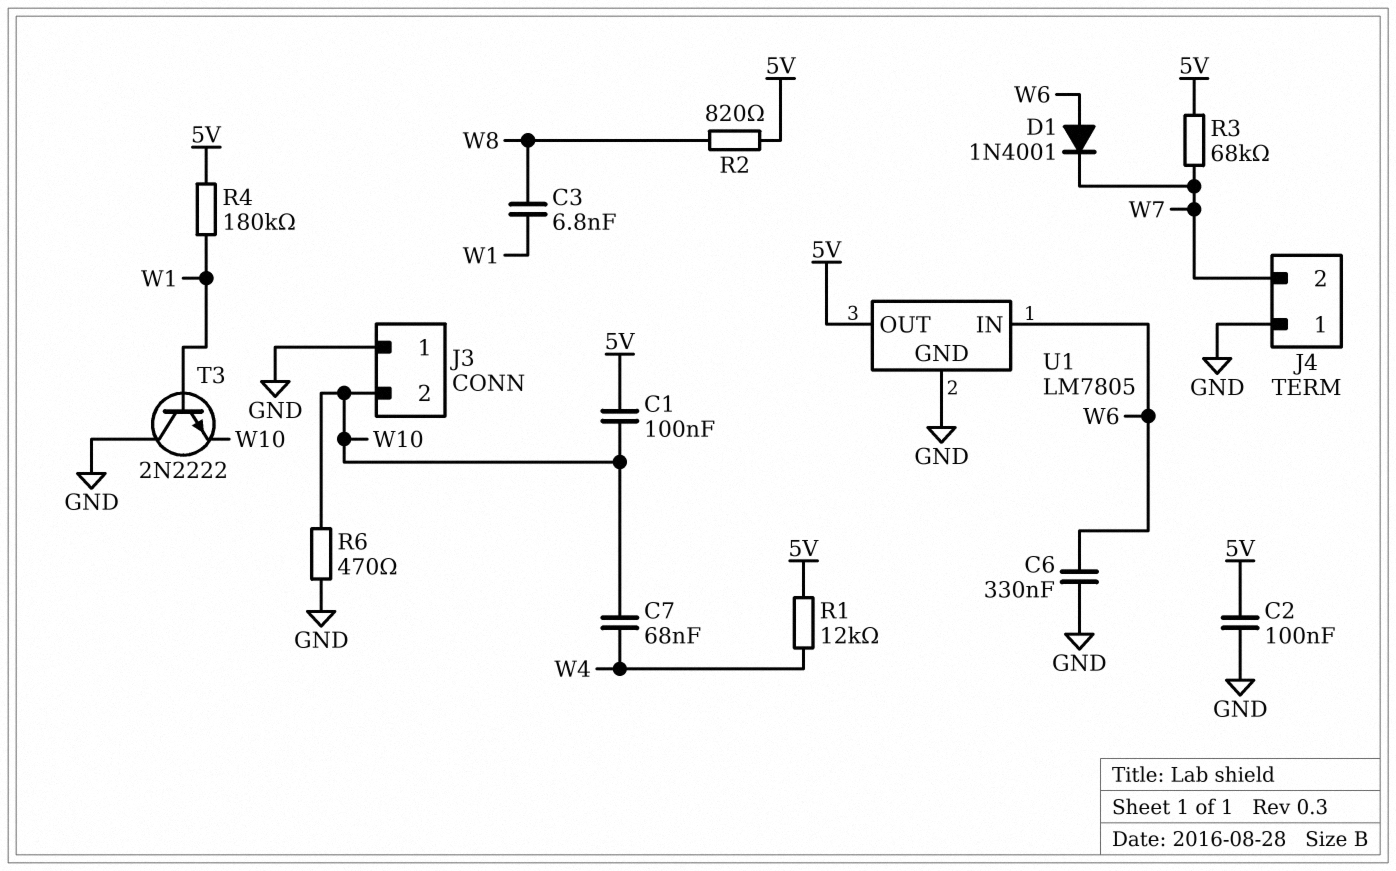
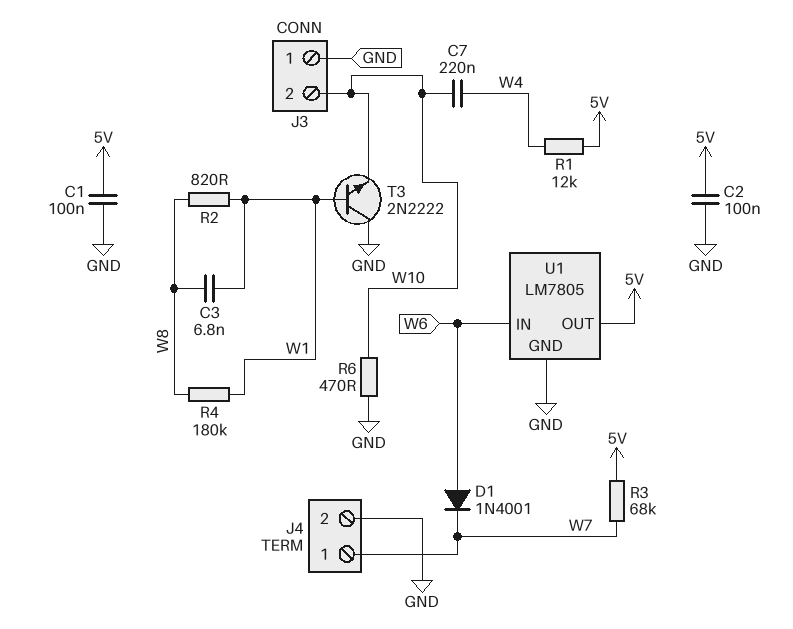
C1: 100nF (5V, W10) -> 100nF (5V, GND)
C6: 330nF (GND, W6) -> none
C7: 68nF (W4, W10) -> 220nF (W4, W10)
J4 pin 1: GND -> W7
J4 pin 2: W7 -> GND
R2: 820 (5V, W8) -> 820 (W1, W8)
R4: 180k (5V, W1) -> 180k (W1, W8)

